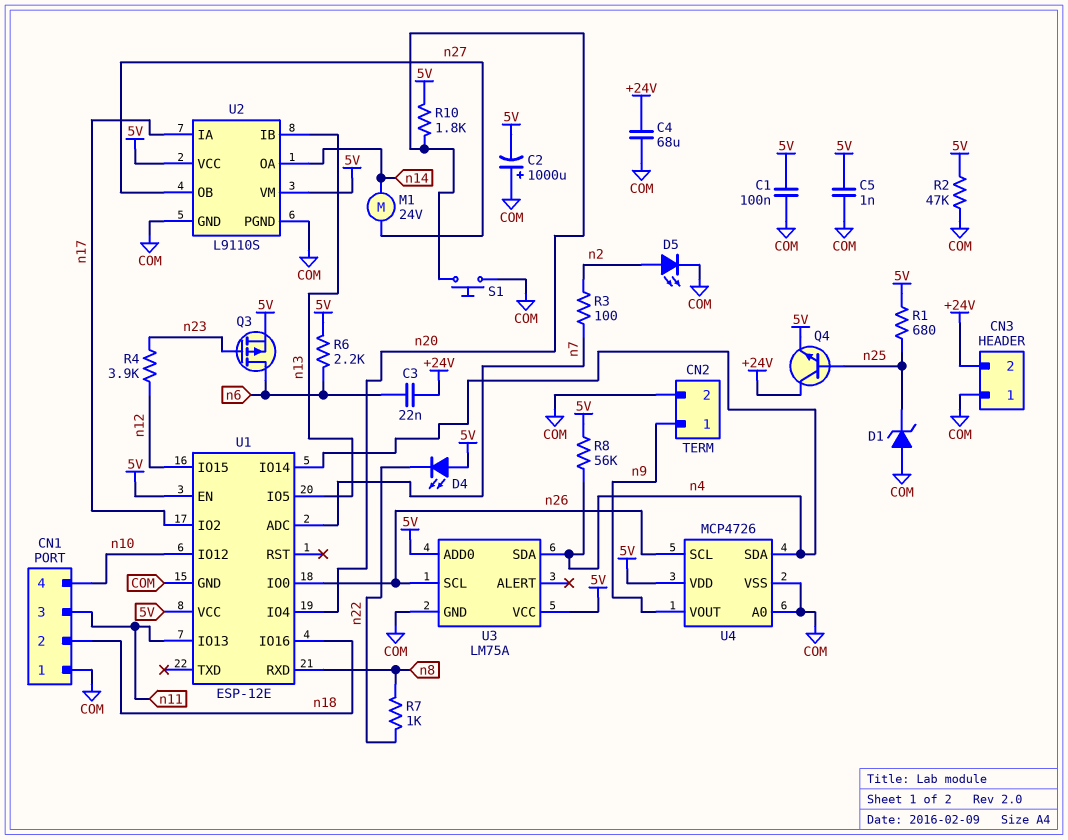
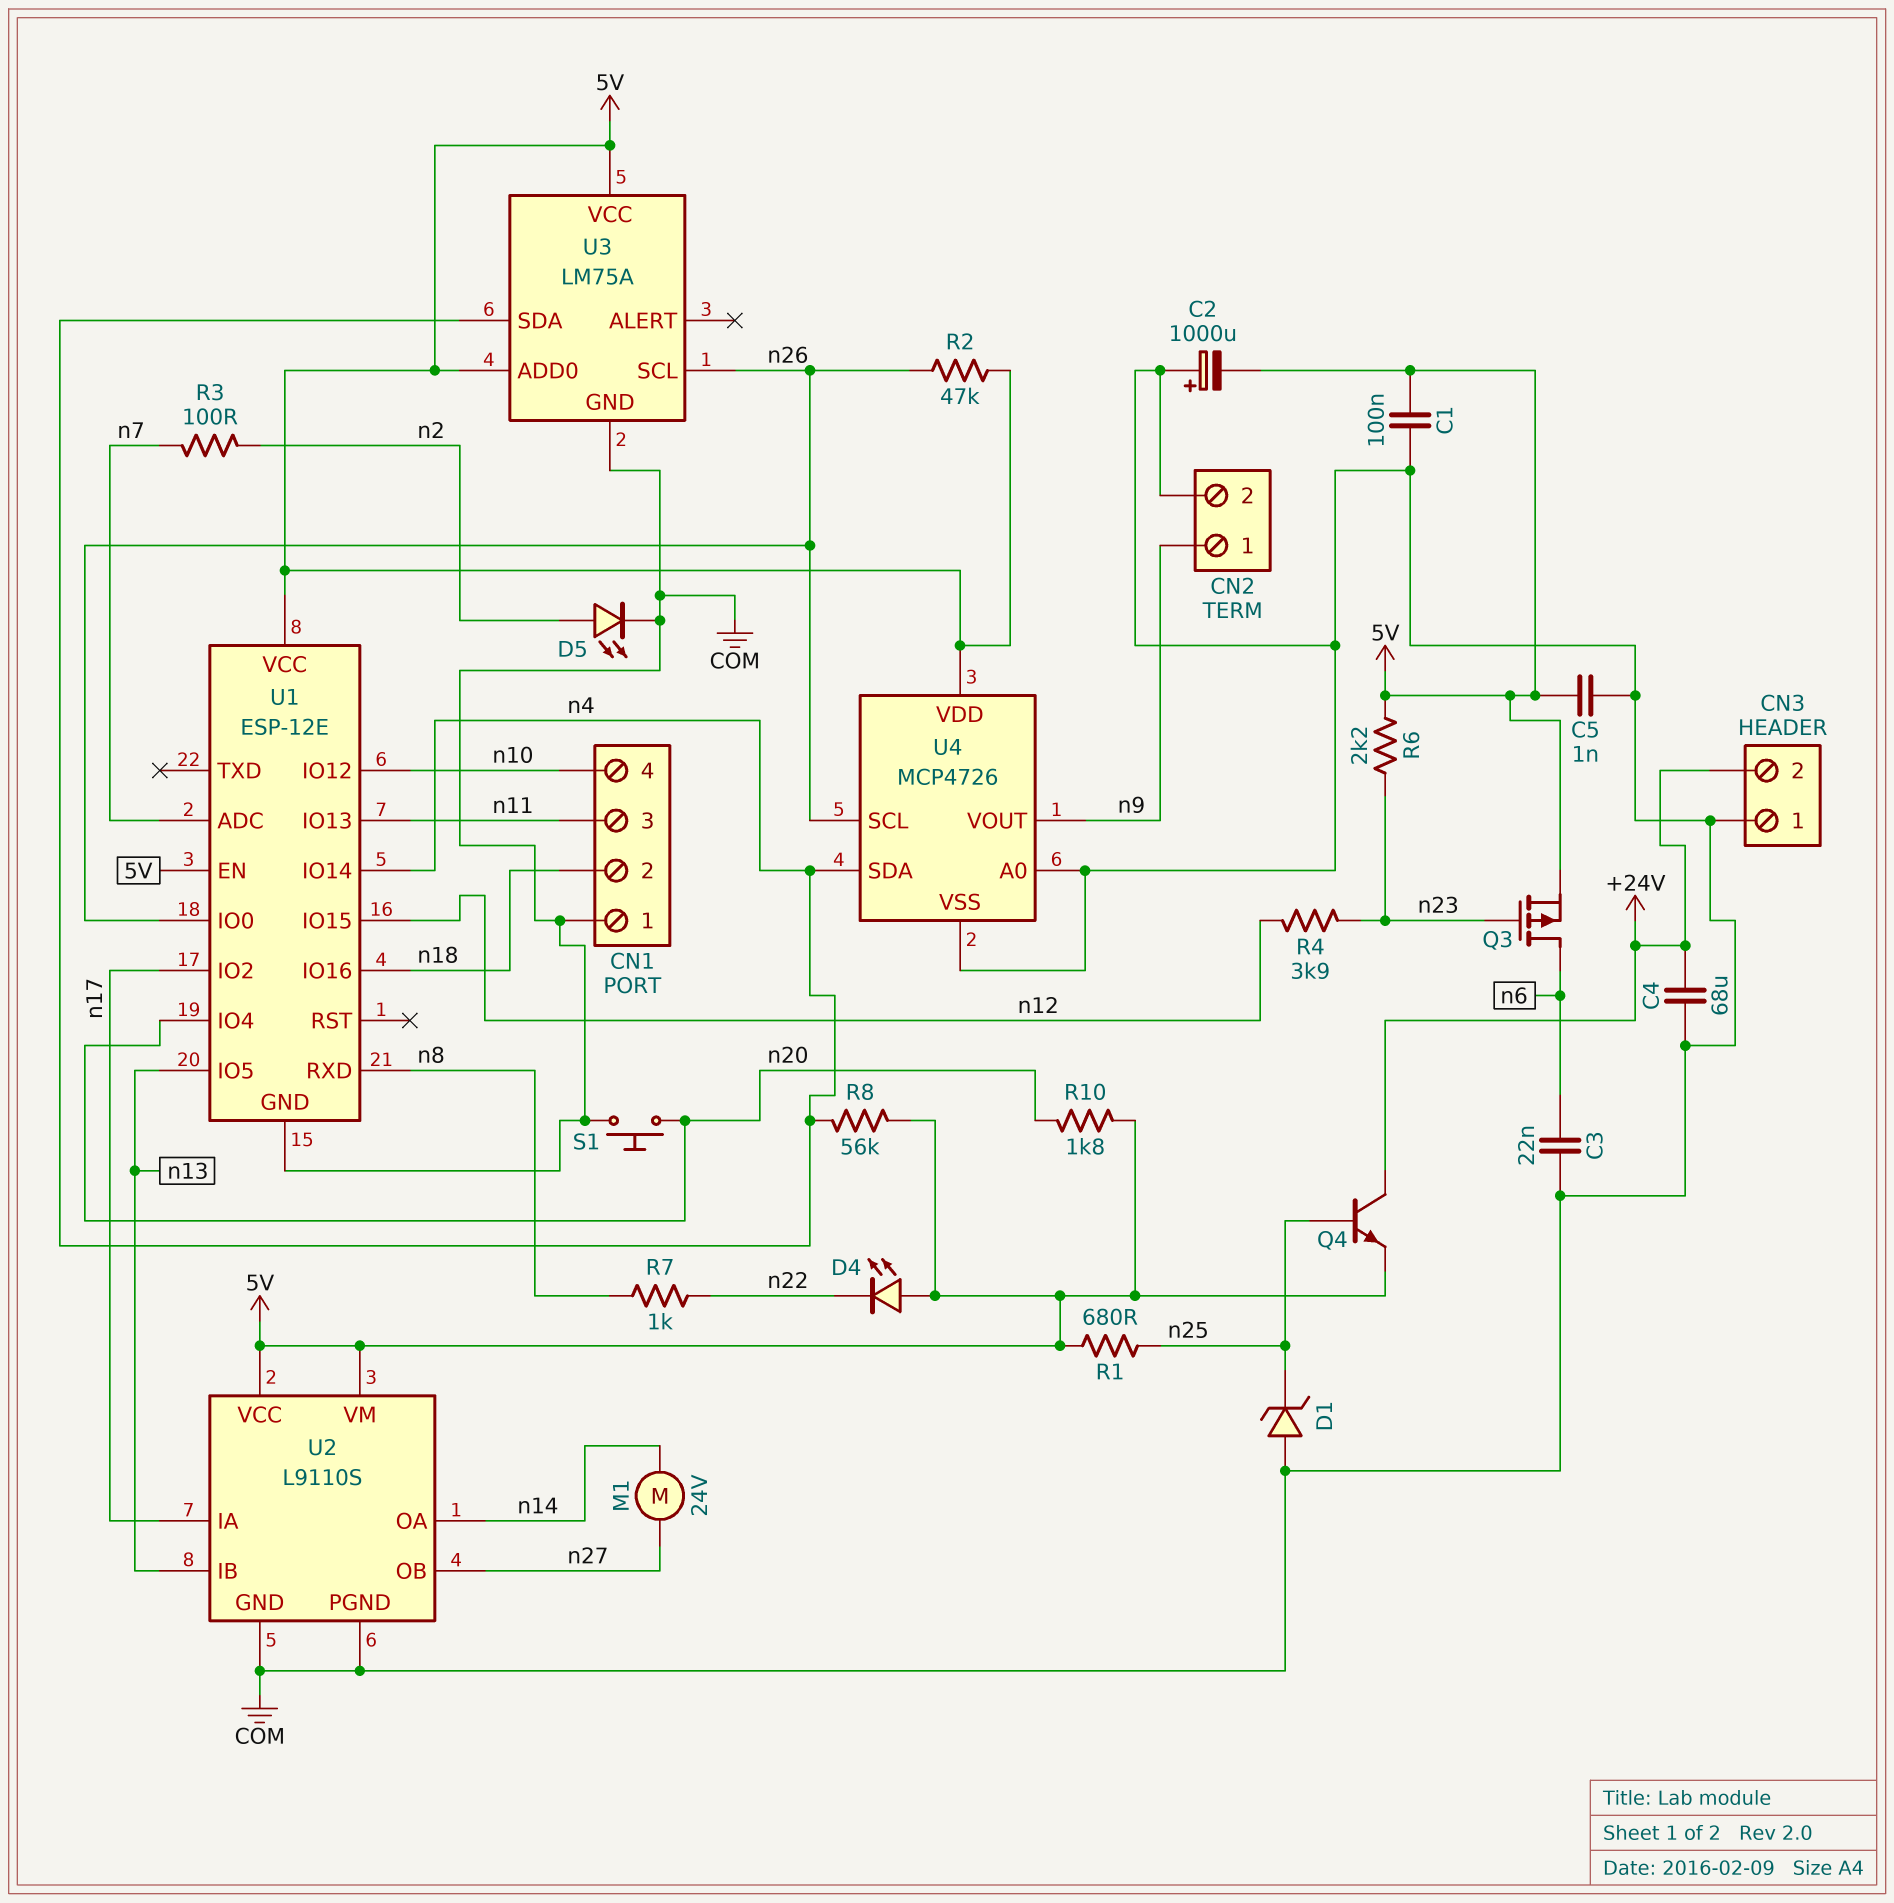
C3: 22nF (+24V, n6) -> 22nF (COM, n6)
R2: 47k (5V, COM) -> 47k (5V, n26)
R6: 2.2k (5V, n6) -> 2.2k (5V, n23)

